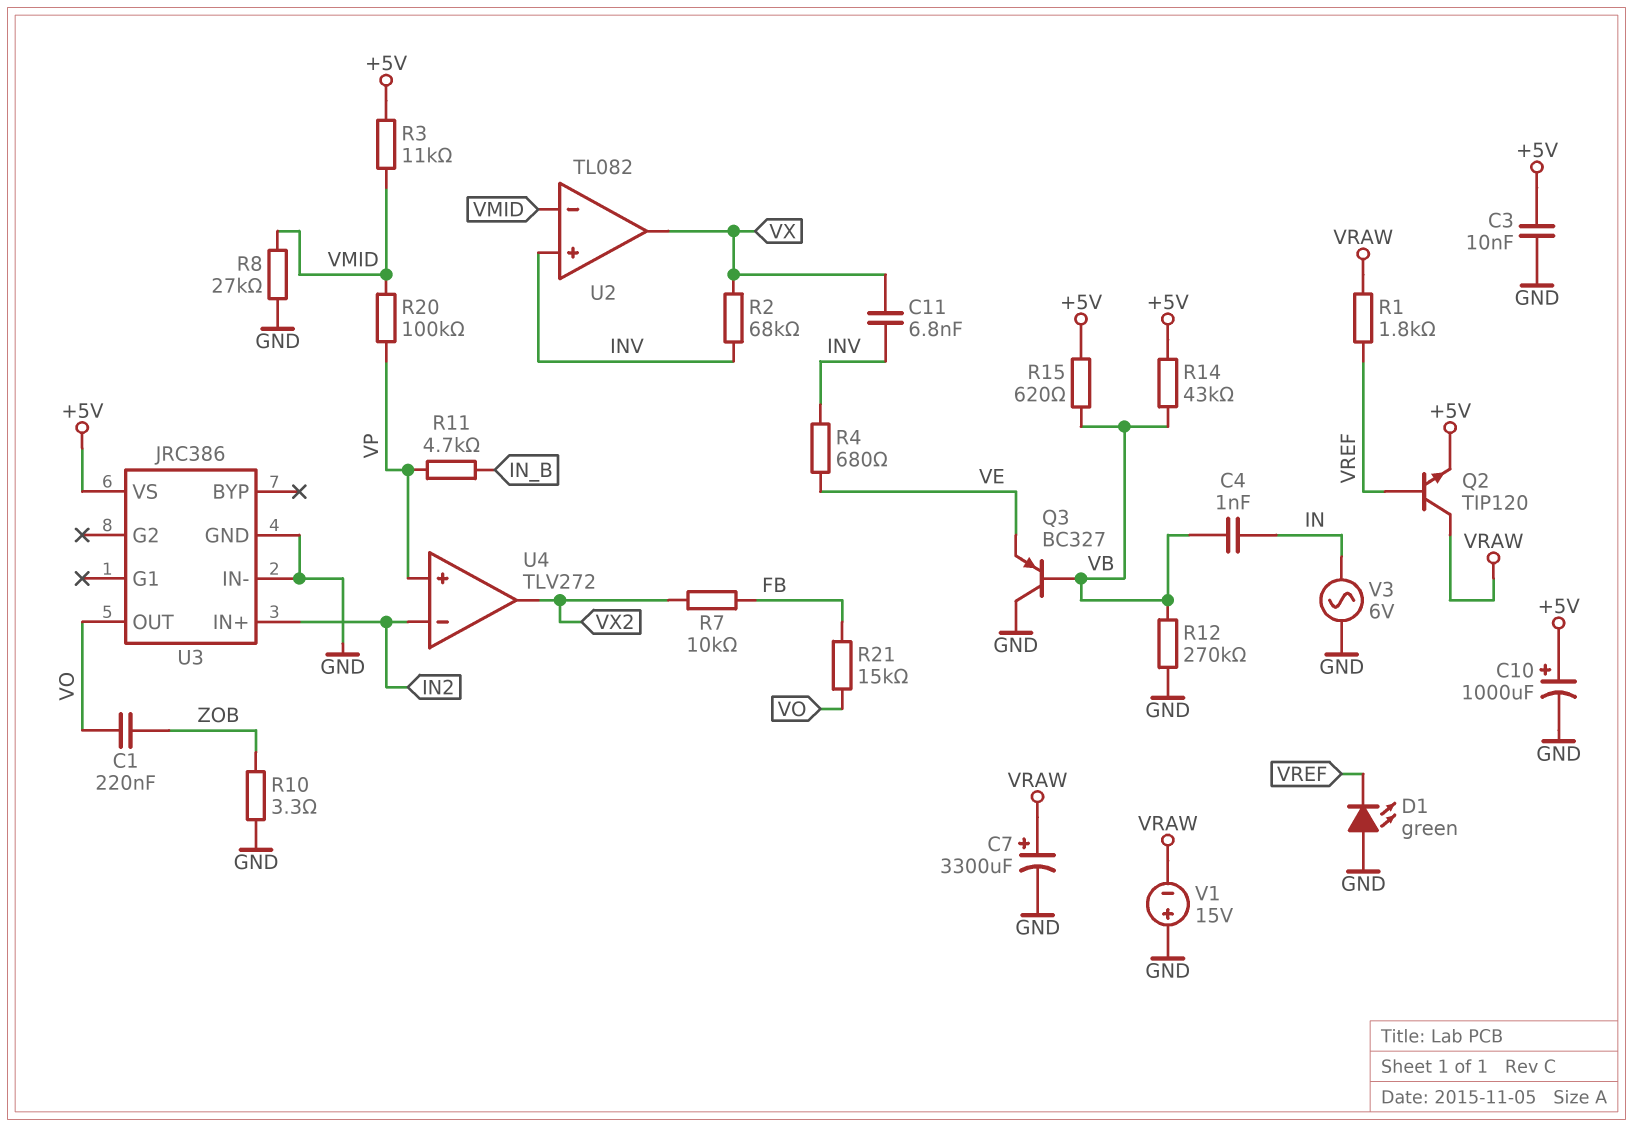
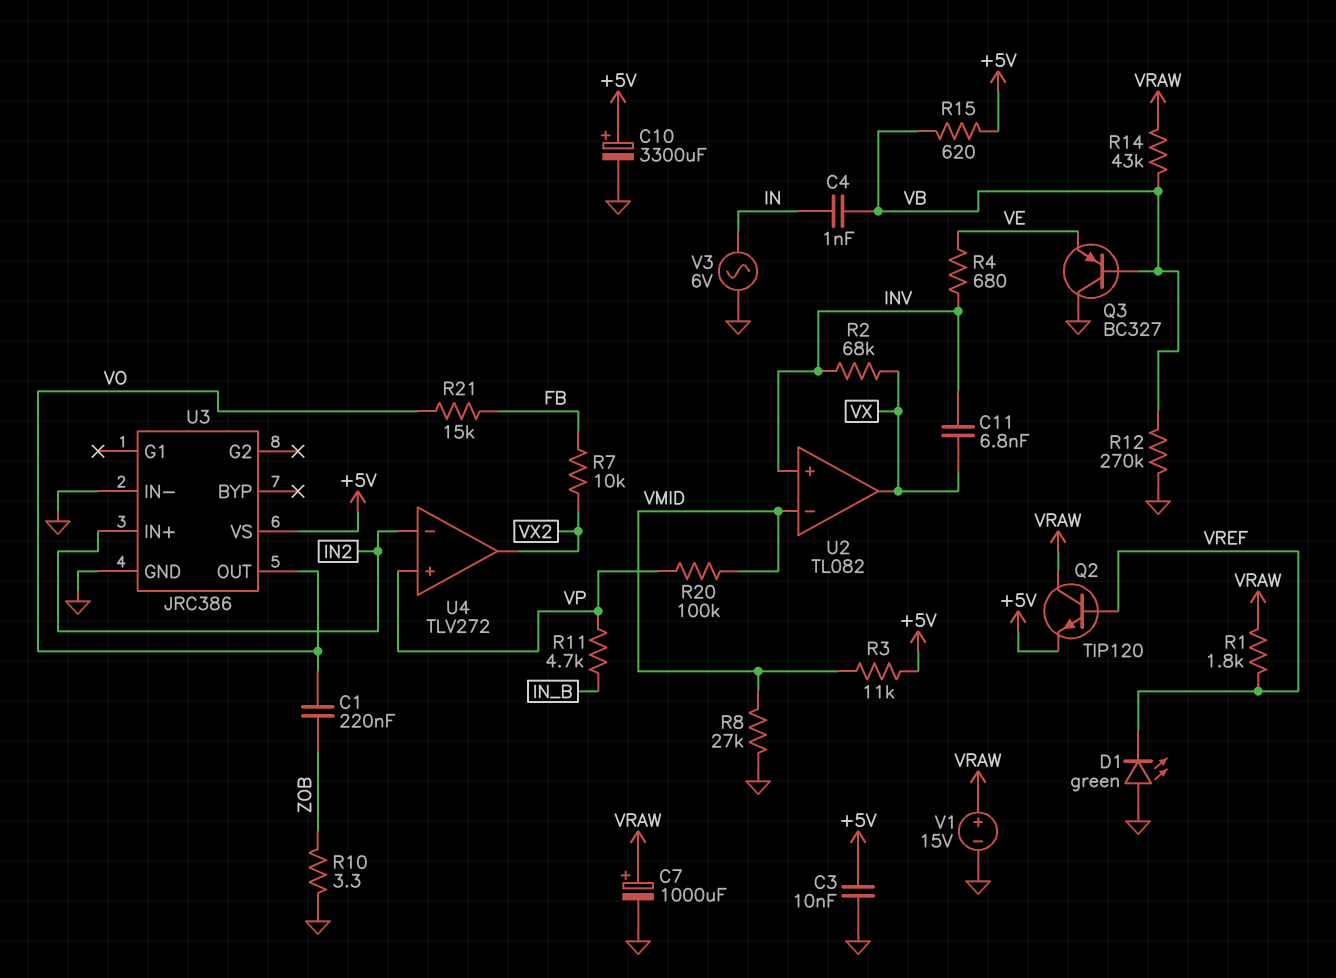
C7: 3300uF (plus VRAW, minus GND) -> 1000uF (plus VRAW, minus GND)
C10: 1000uF (plus +5V, minus GND) -> 3300uF (plus +5V, minus GND)
R14: 43k (+5V, VB) -> 43k (VB, VRAW)
V1: 15V (plus GND, minus VRAW) -> 15V (plus VRAW, minus GND)

